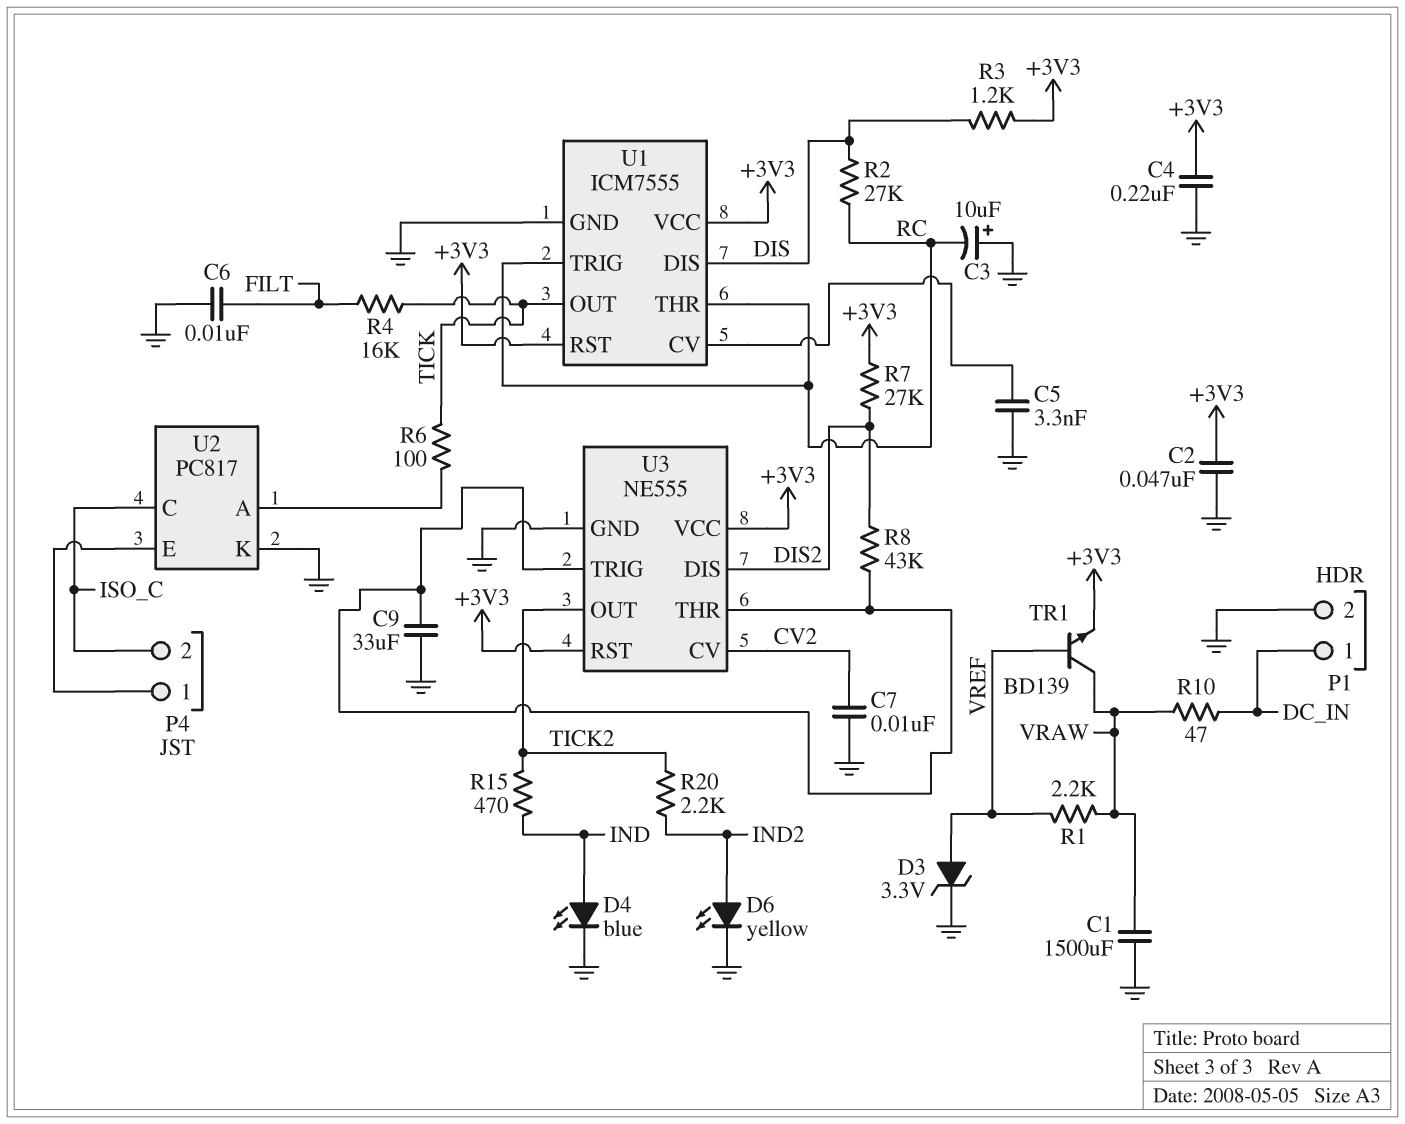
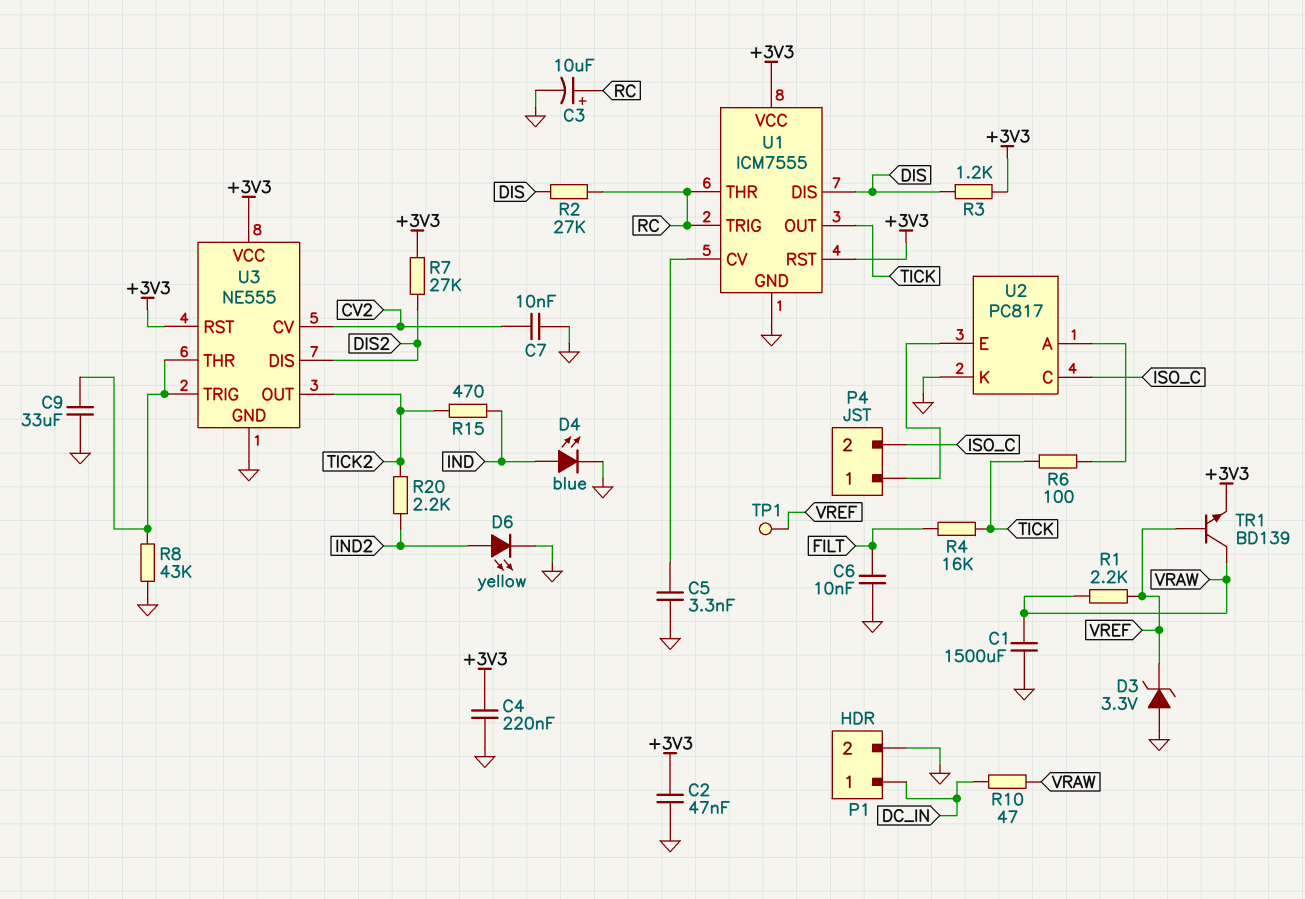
C3: 10uF (plus GND, minus RC) -> 10uF (plus RC, minus GND)
D3: zener 3.3V (A VREF, K GND) -> zener 3.3V (A GND, K VREF)
R8: 43k (DIS2, U3/THR) -> 43k (GND, U3/THR)
TP1: none -> test point (VREF)

